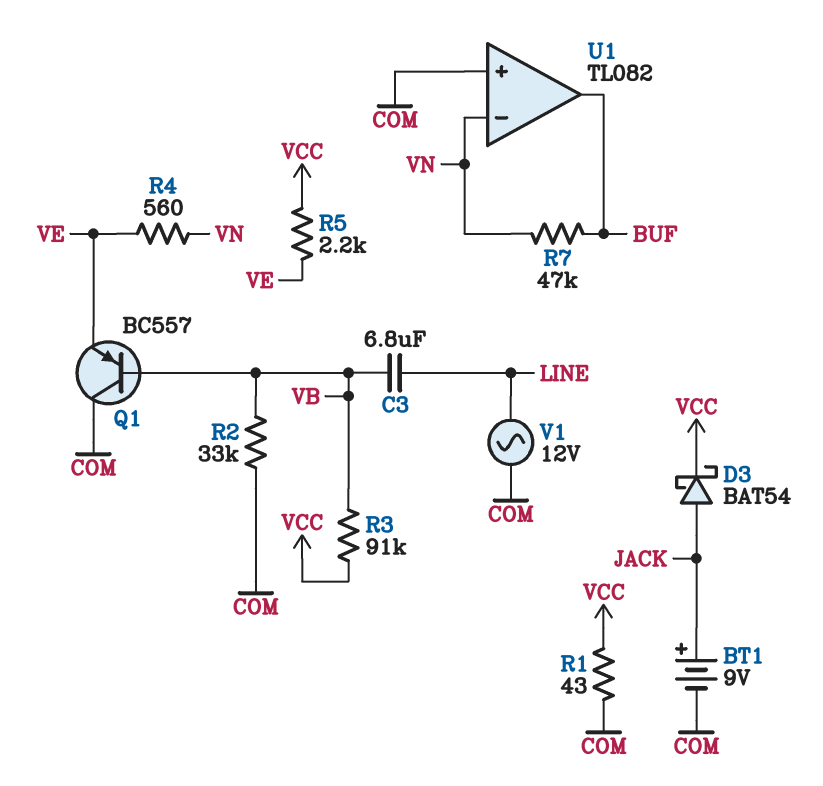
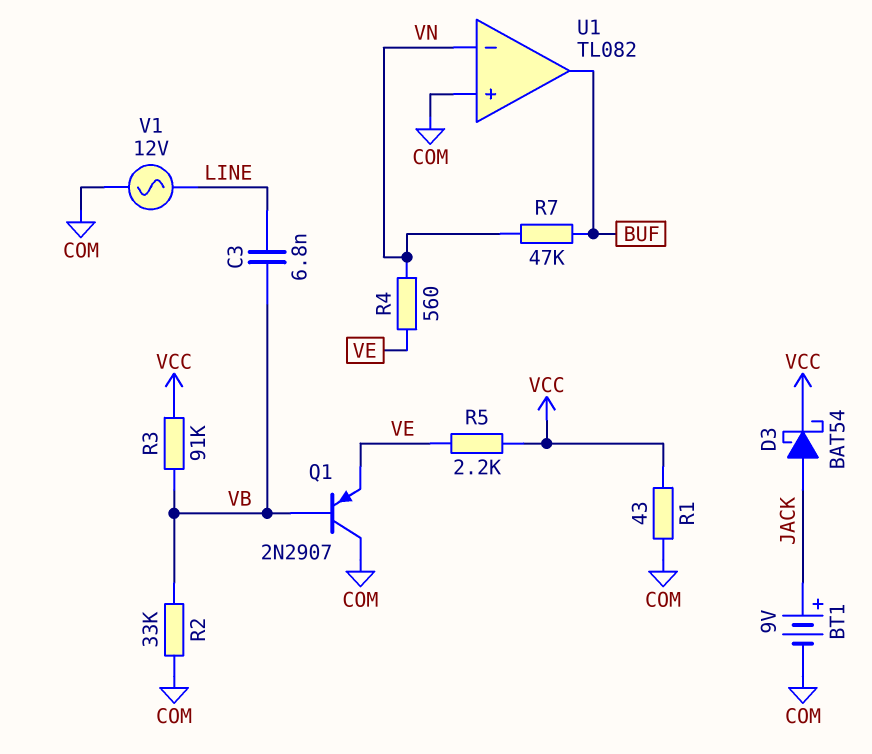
C3: 6.8uF (LINE, VB) -> 6.8nF (LINE, VB)
Q1: PNP BC557 (B VB, C COM, E VE) -> PNP 2N2907 (B VB, C COM, E VE)

